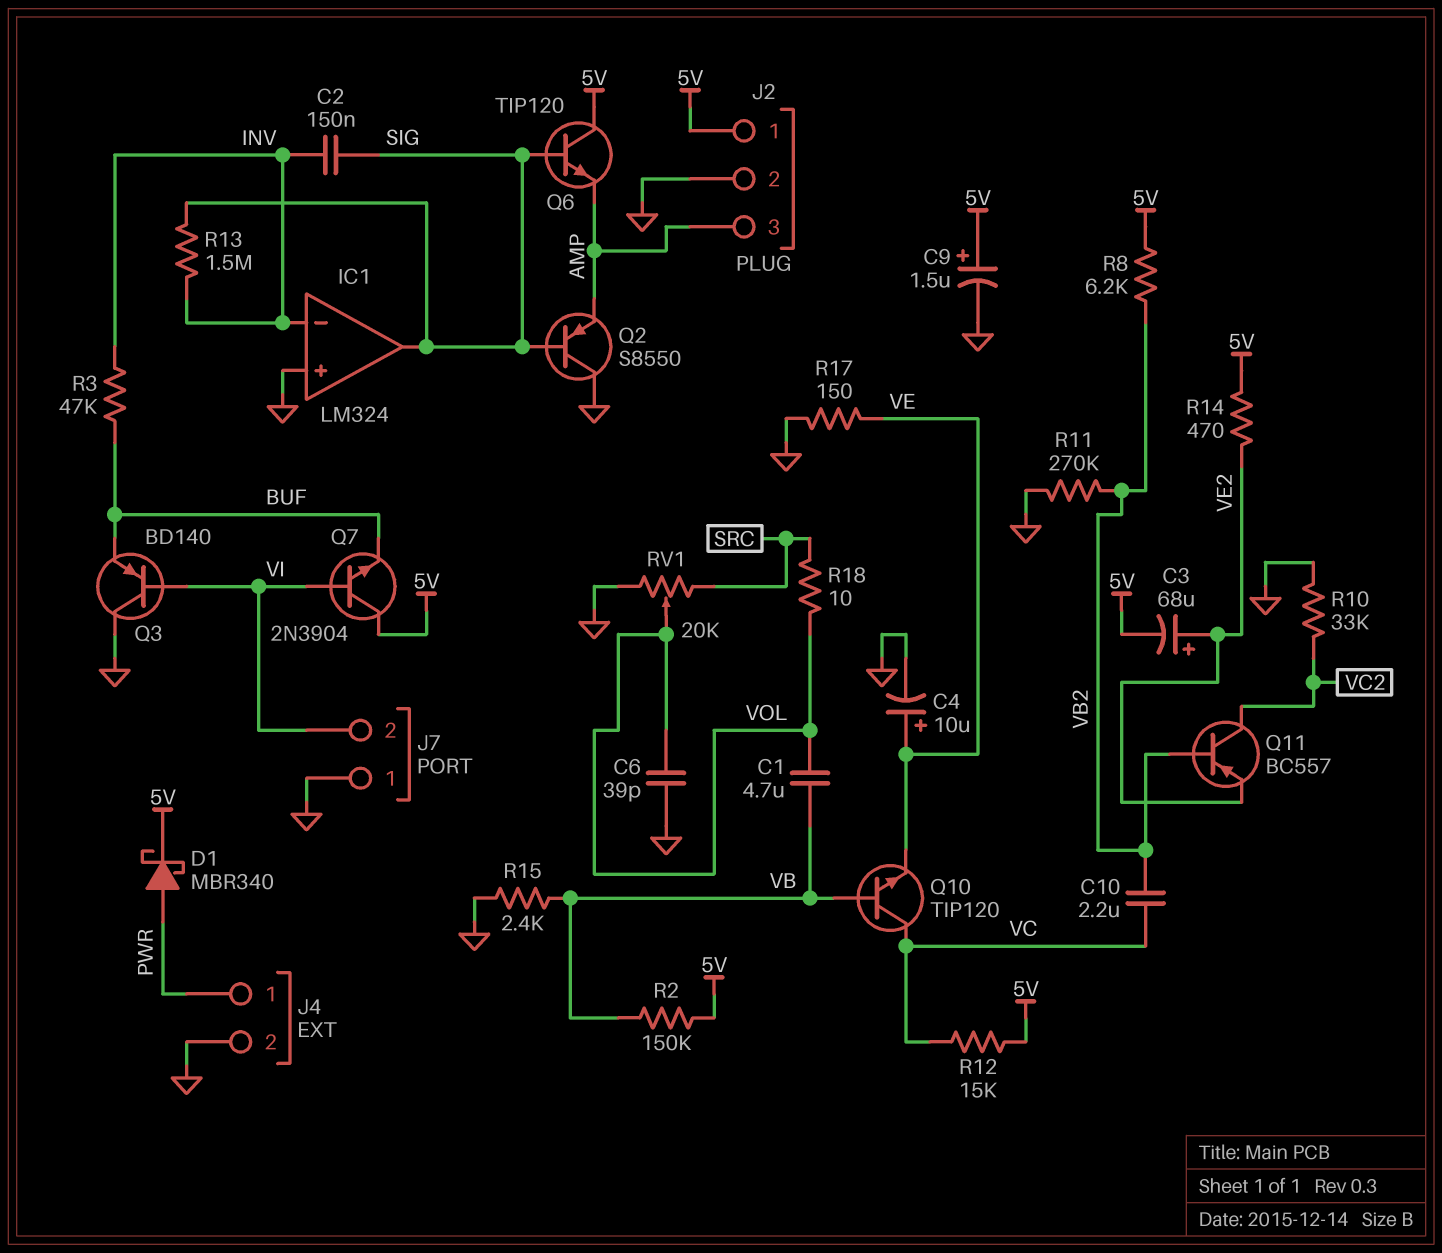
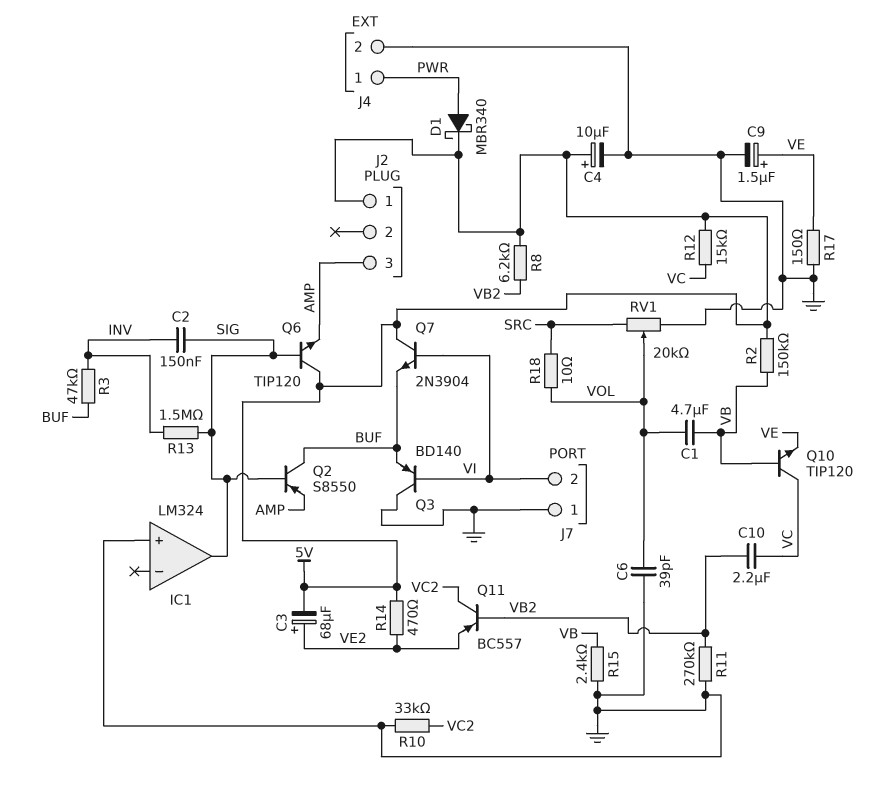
C4: 10uF (plus VE, minus GND) -> 10uF (plus 5V, minus GND)
C9: 1.5uF (plus 5V, minus GND) -> 1.5uF (plus VE, minus GND)
IC1 pin in-: INV -> none
J2 pin 2: GND -> none
Q2: PNP S8550 (B SIG, C GND, E AMP) -> PNP S8550 (B SIG, C BUF, E AMP)

